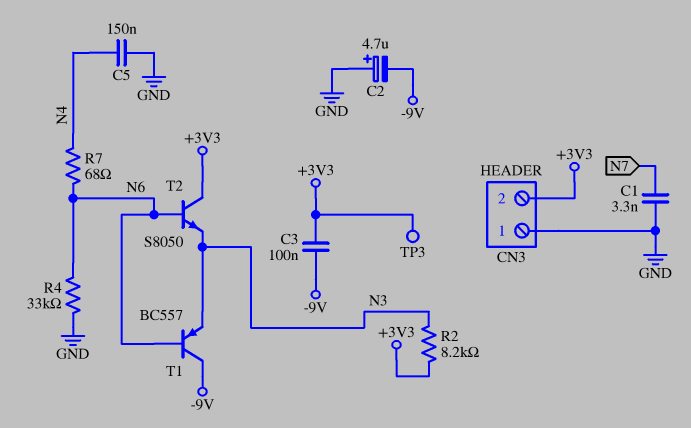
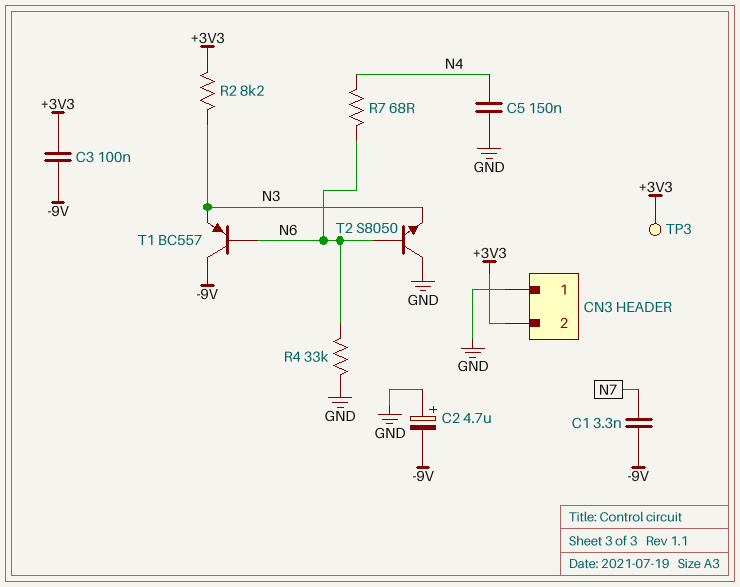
C1: 3.3nF (GND, N7) -> 3.3nF (-9V, N7)
T2: NPN S8050 (B N6, C +3V3, E N3) -> NPN S8050 (B N6, C GND, E N3)

